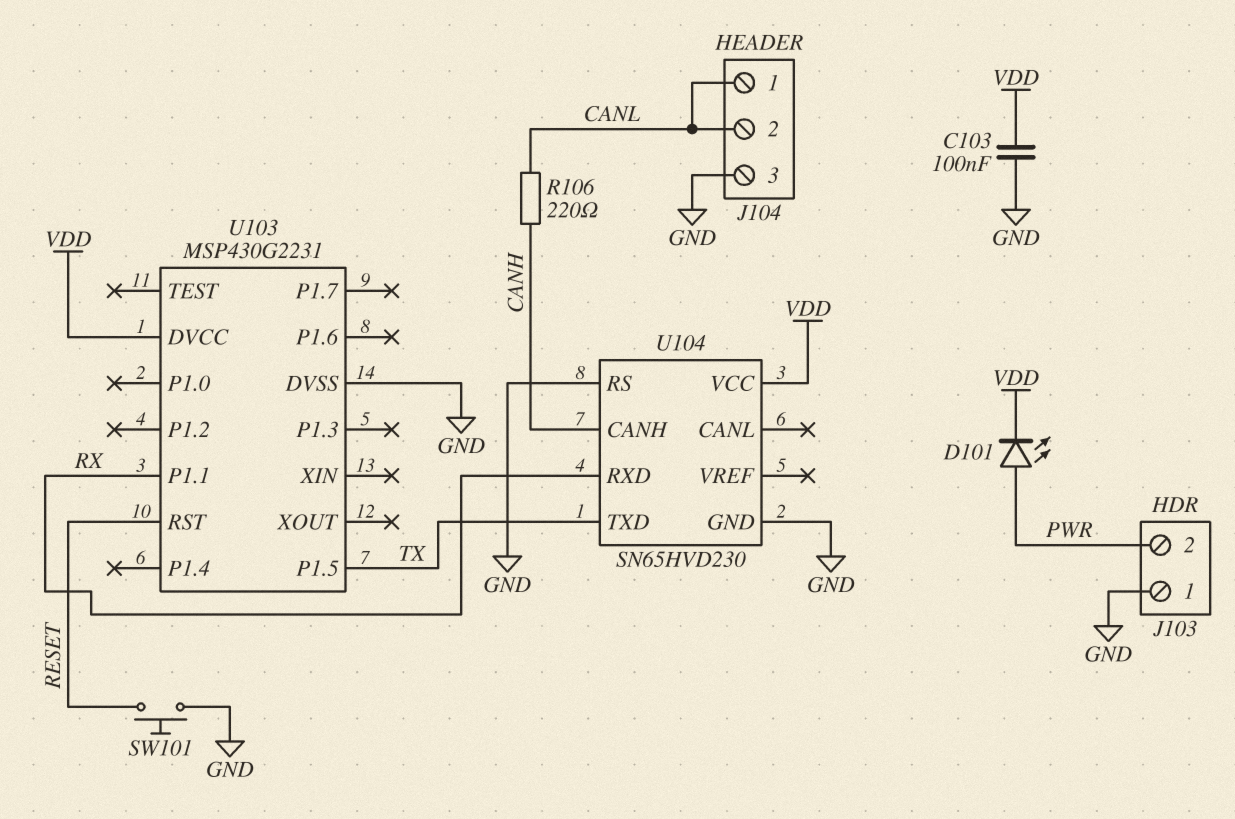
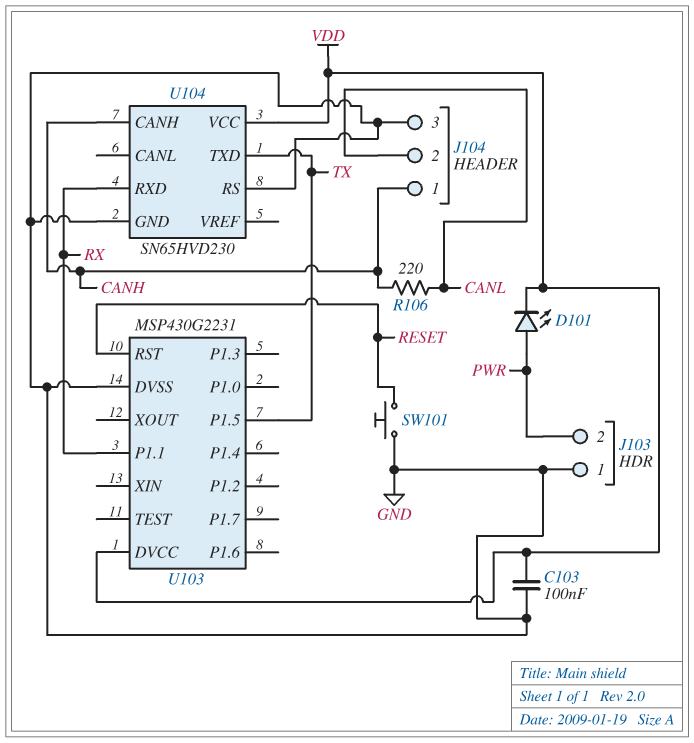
J104 pin 1: CANL -> CANH

